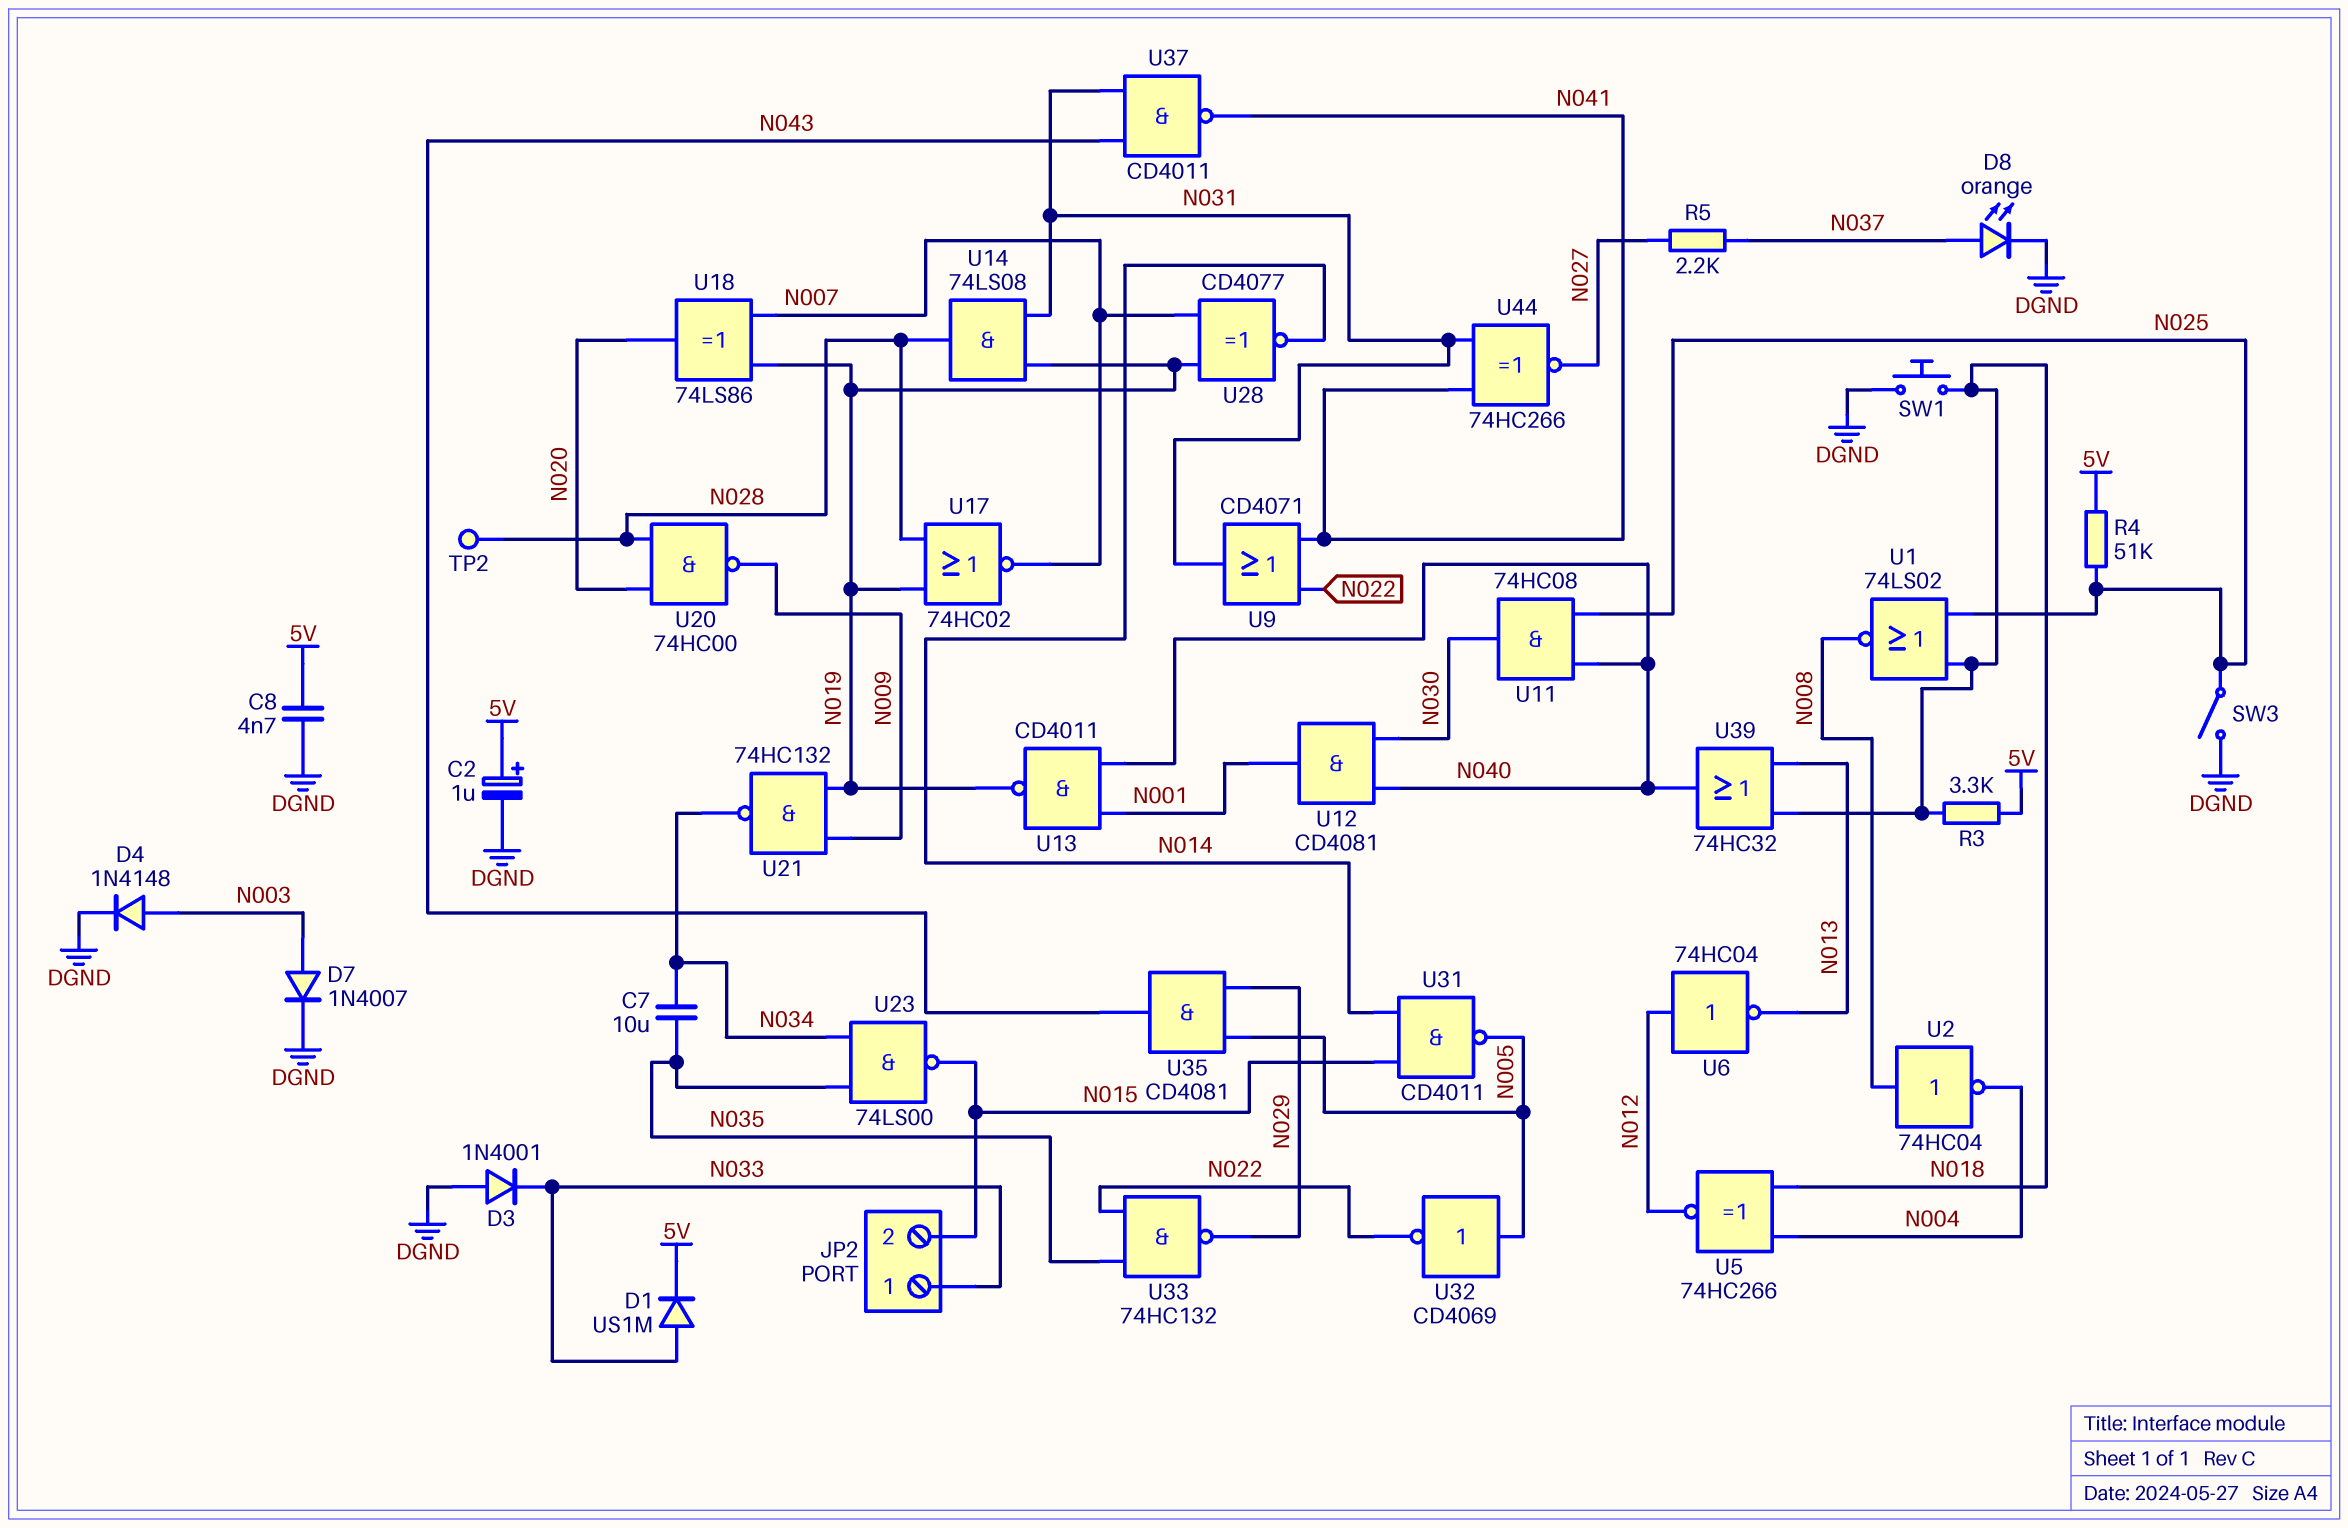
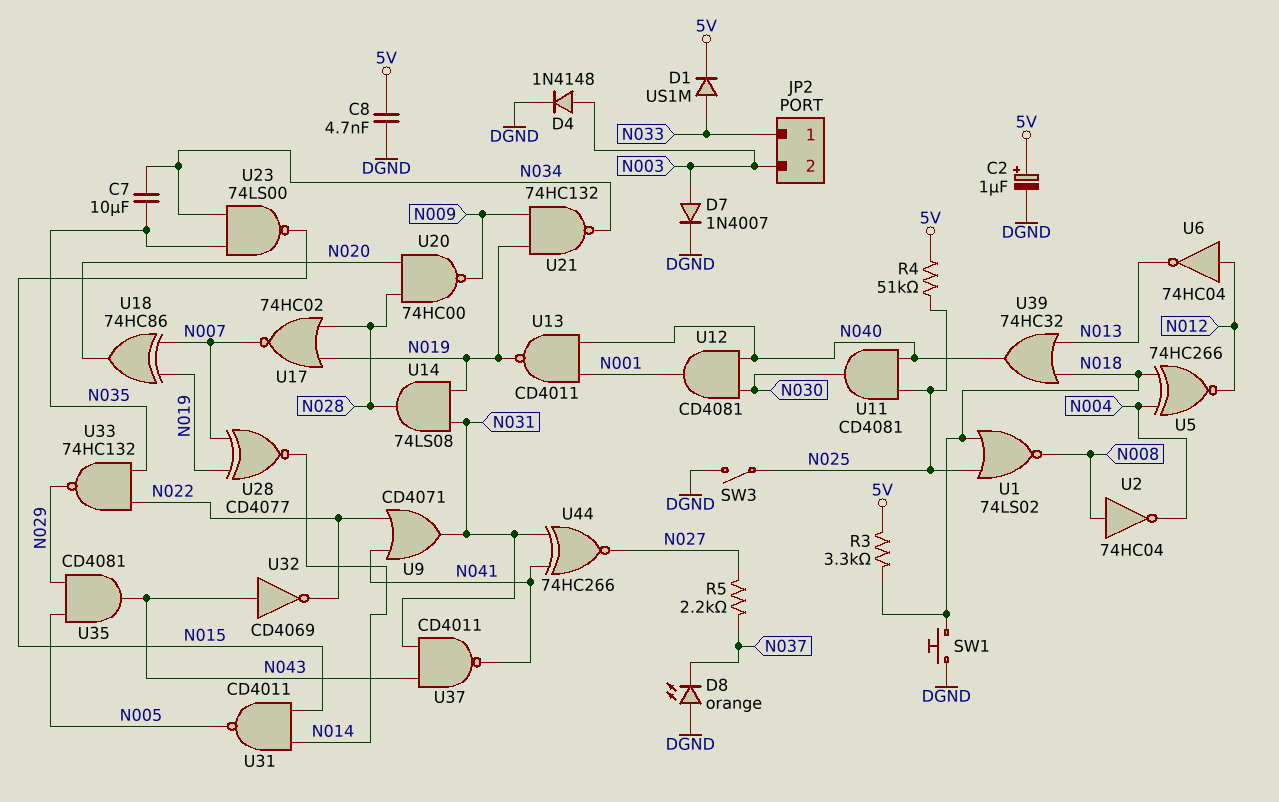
D3: diode 1N4001 (A DGND, K N033) -> none
D8: LED orange (A N037, K DGND) -> LED orange (A DGND, K N037)
JP2 pin 2: N015 -> N003
TP2: test point (N028) -> none
U11: AND 74HC08 (in N025, in N040, out N030) -> AND CD4081 (in N025, in N040, out N030)
U18: XOR 74LS86 (in N007, in N019, out N020) -> XOR 74HC86 (in N007, in N019, out N020)
U32: NOT CD4069 (in N005, out N022) -> NOT CD4069 (in N043, out N022)

